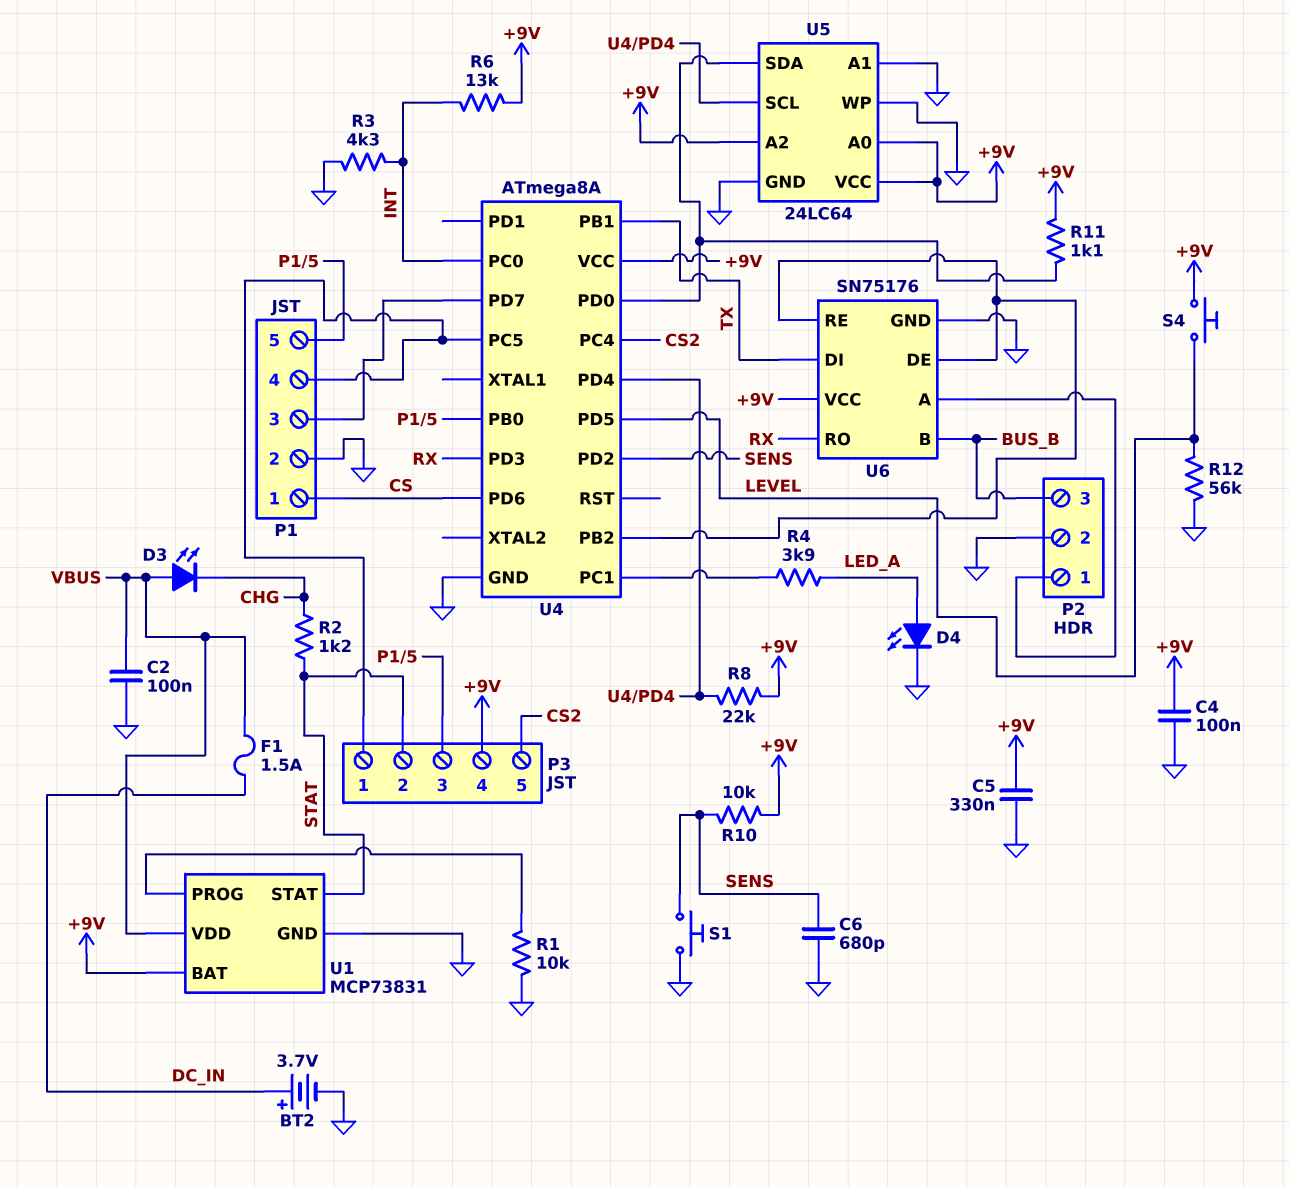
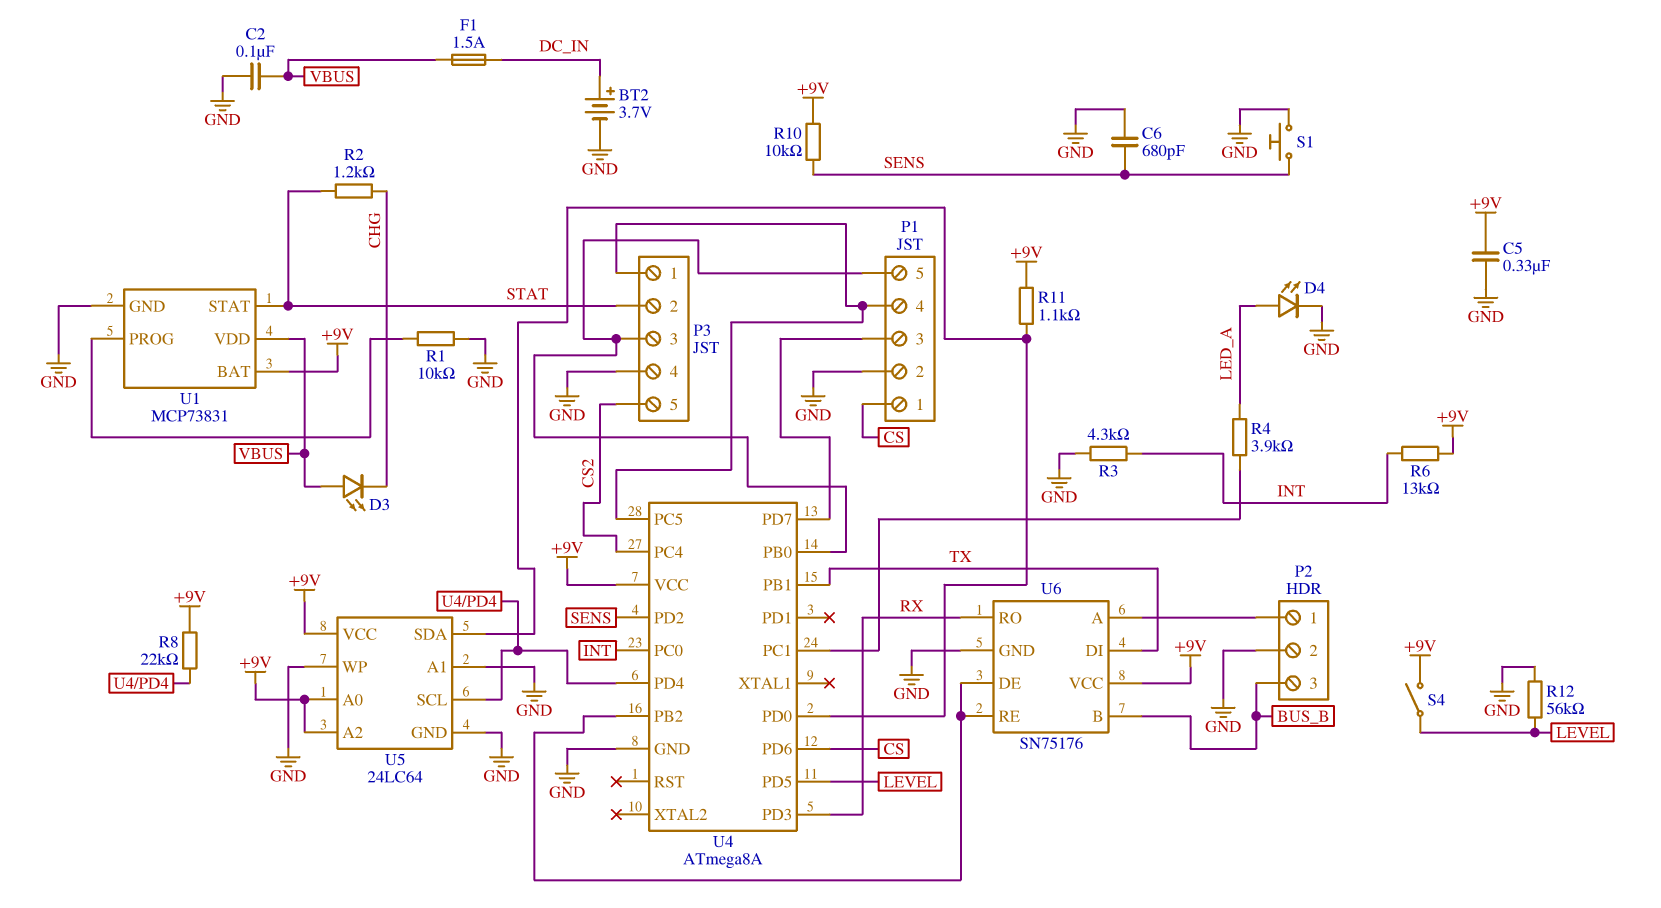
C4: 100nF (+9V, GND) -> none
P3 pin 4: +9V -> GND
S4: button (+9V, LEVEL) -> switch (+9V, LEVEL)

